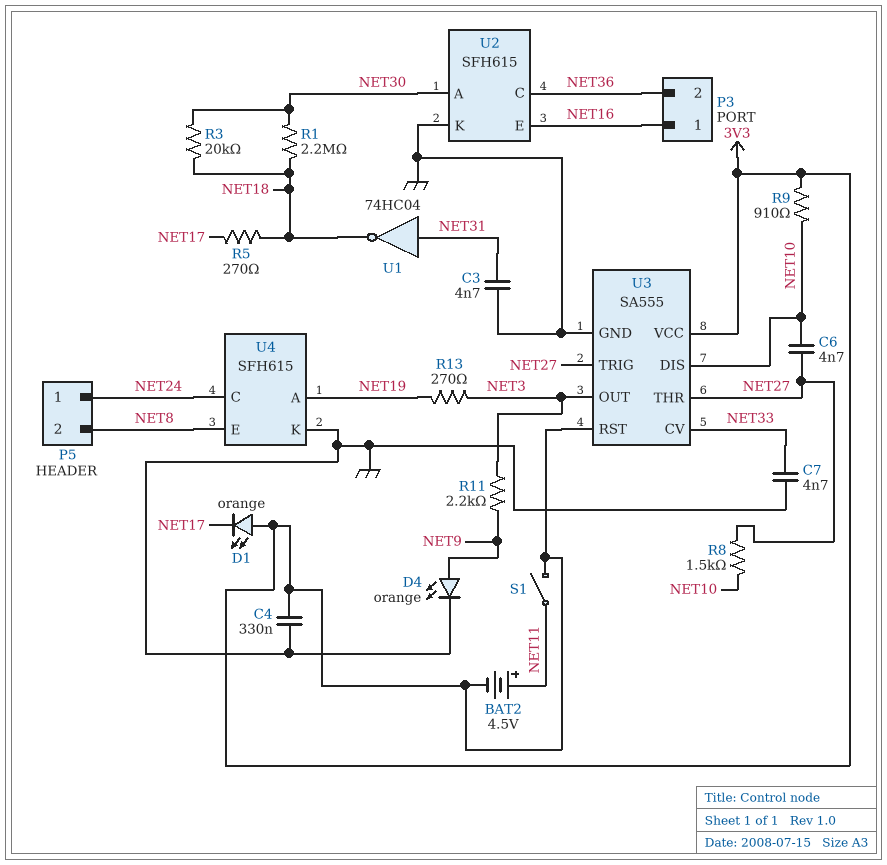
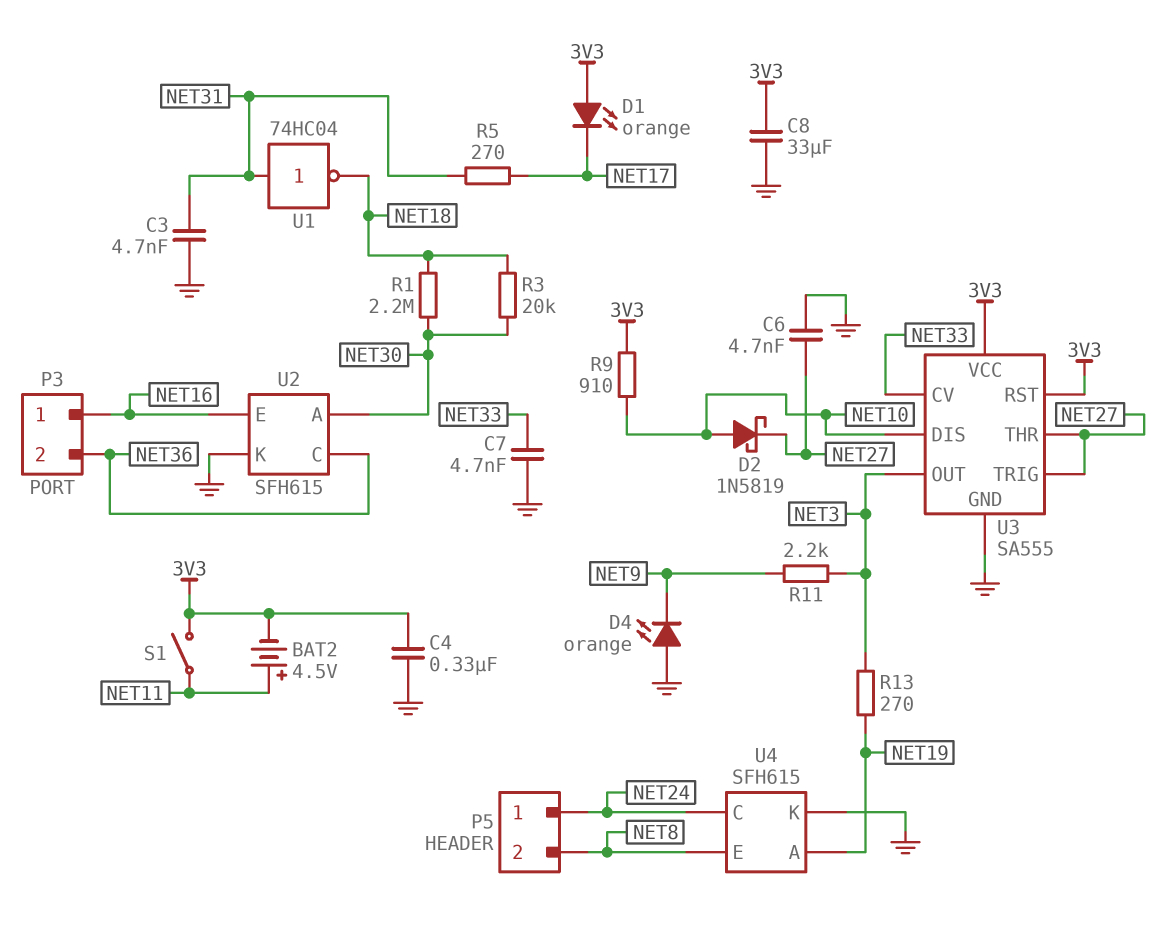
C6: 4.7nF (NET10, NET27) -> 4.7nF (GND, NET27)
C8: none -> 33uF (3V3, GND)
D2: none -> schottky 1N5819 (A NET10, K NET27)
D4: LED orange (A NET9, K GND) -> LED orange (A GND, K NET9)
R5: 270 (NET17, NET18) -> 270 (NET17, NET31)
R8: 1.5k (NET10, NET27) -> none

